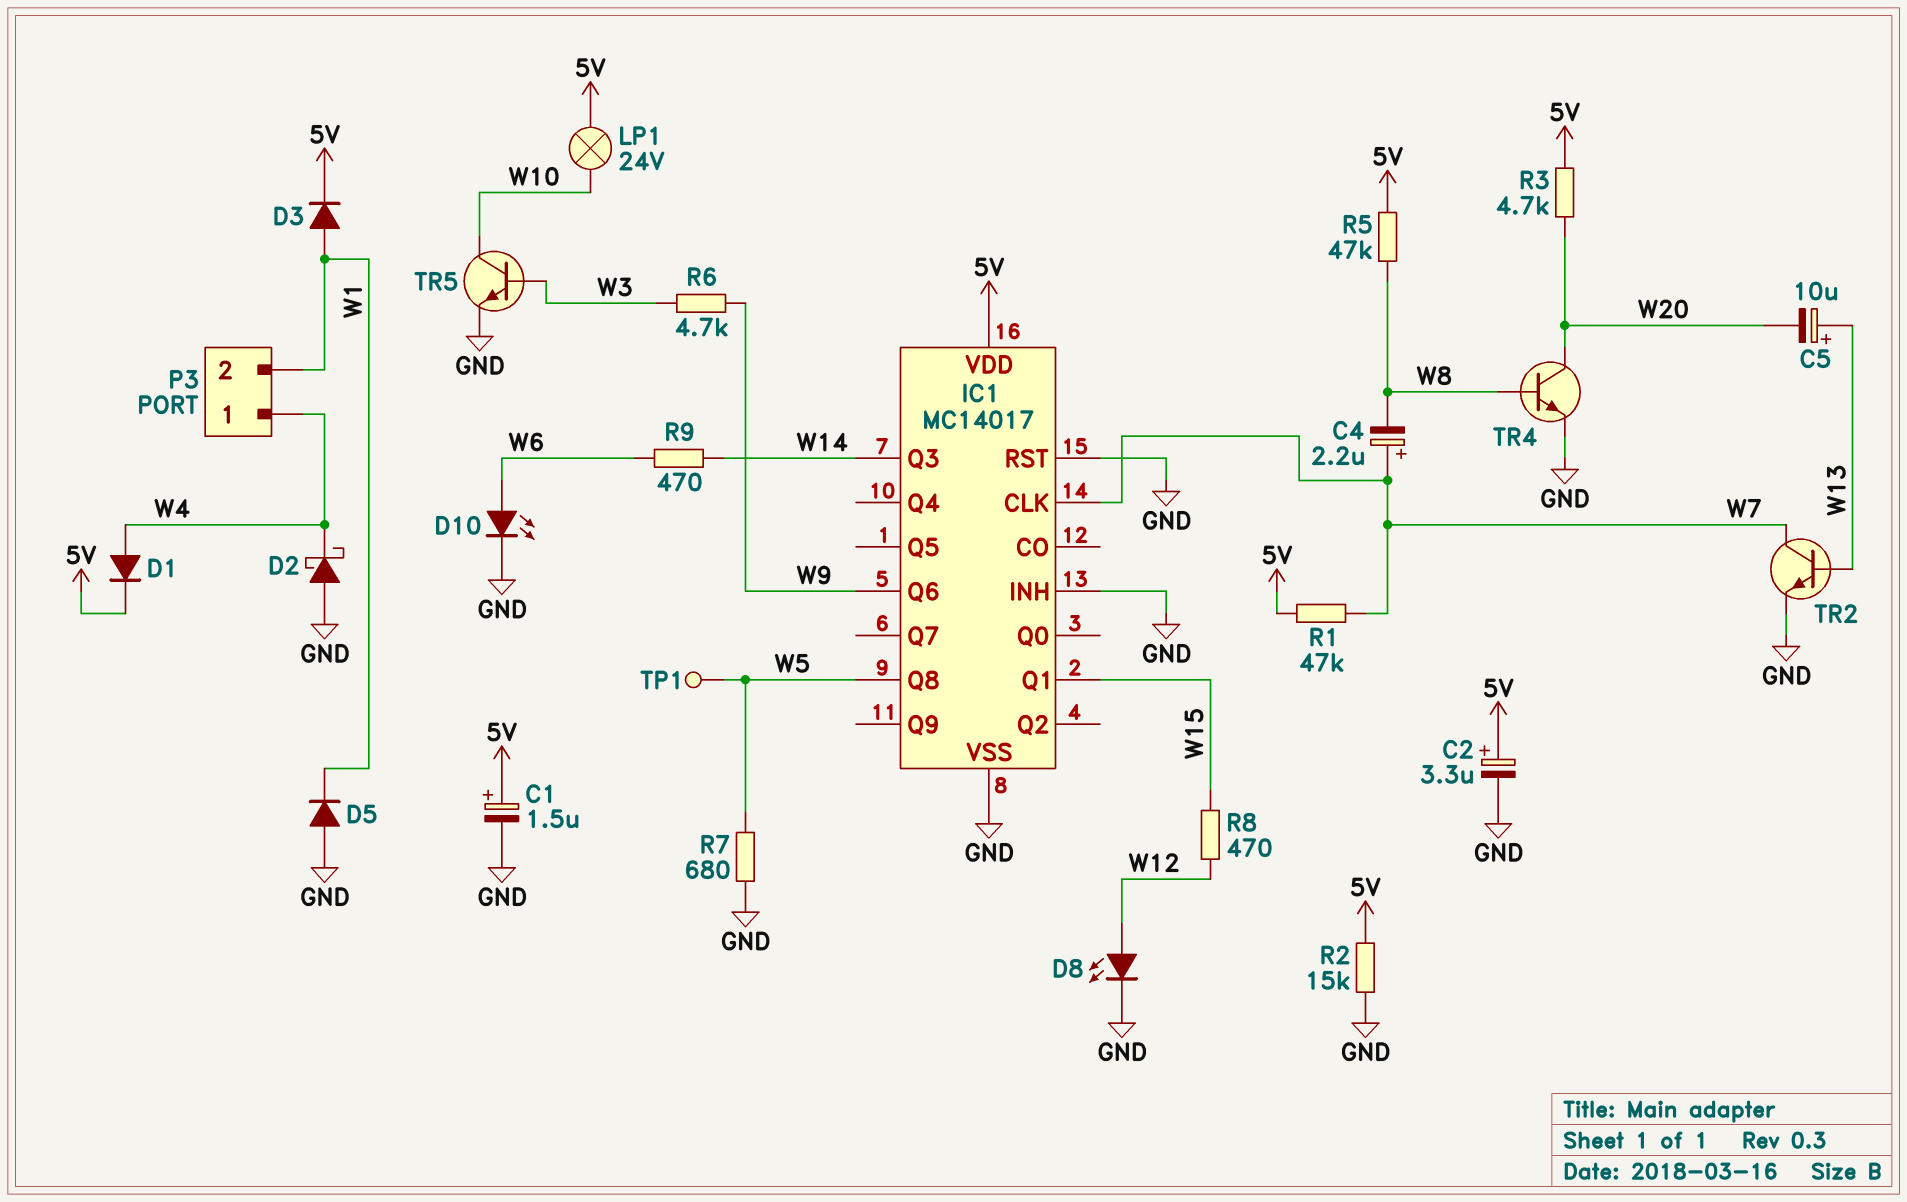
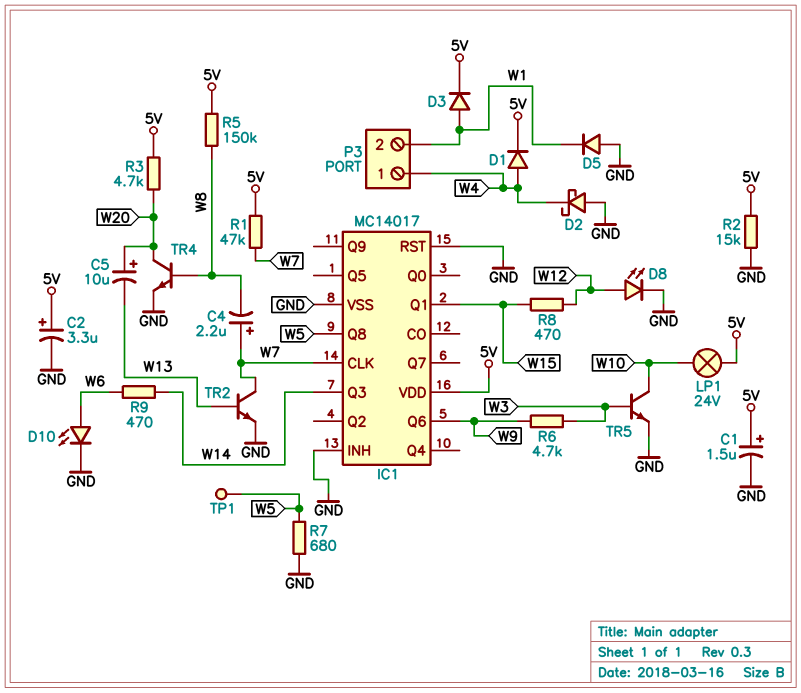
C5: 10uF (plus W13, minus W20) -> 10uF (plus W20, minus W13)
R5: 47k (5V, W8) -> 150k (5V, W8)

